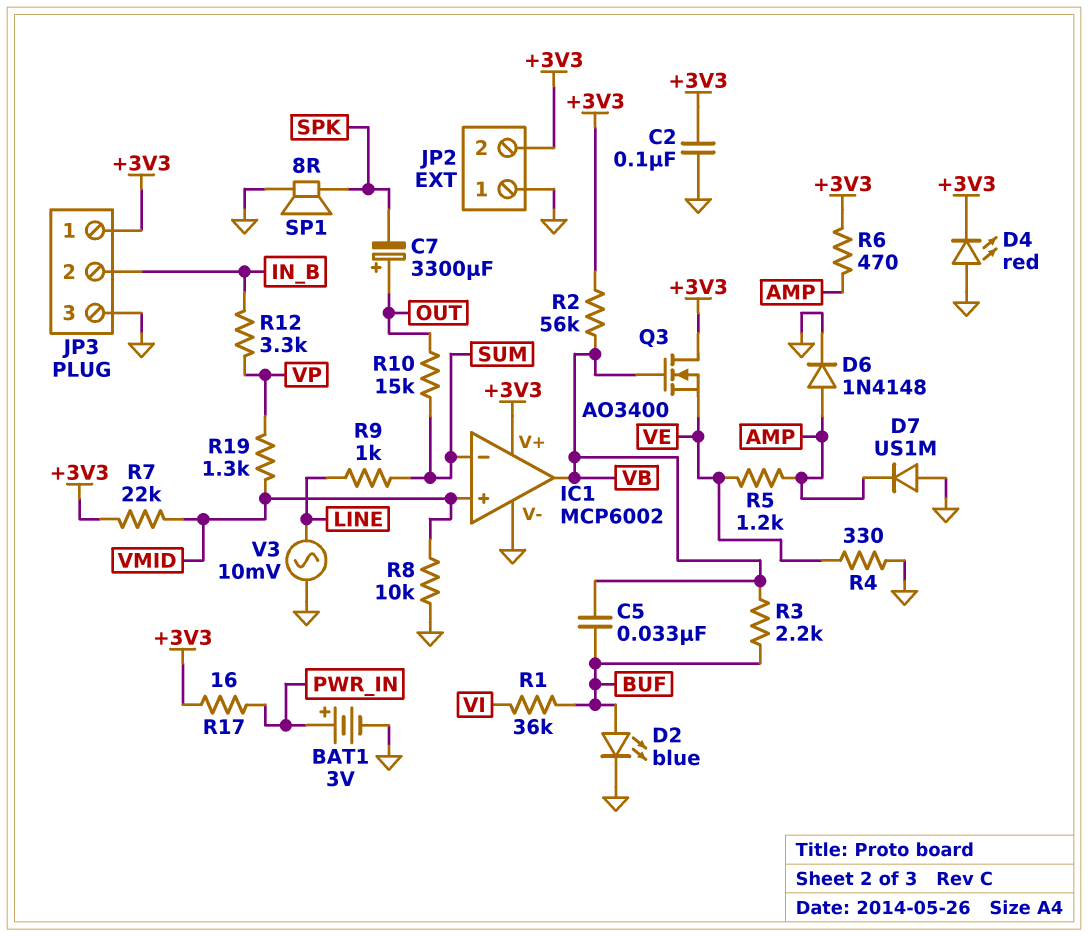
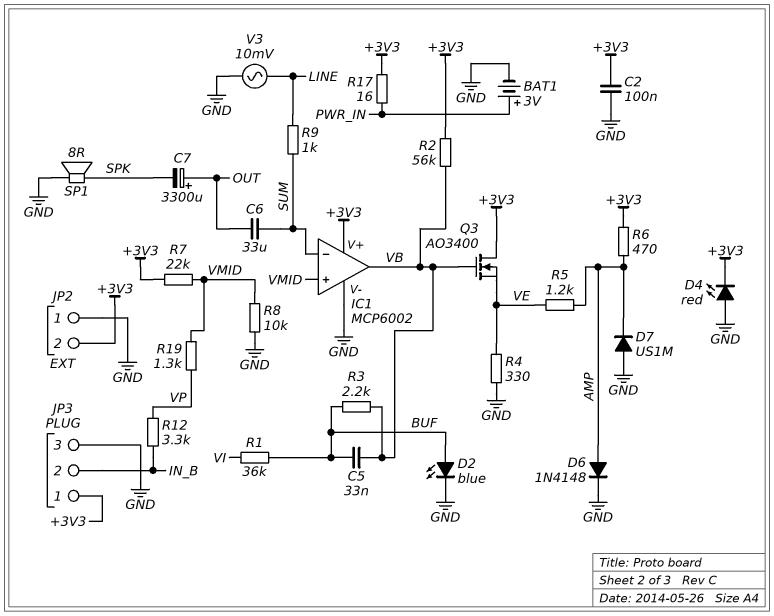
C6: none -> 33uF (OUT, SUM)
R10: 15k (OUT, SUM) -> none

